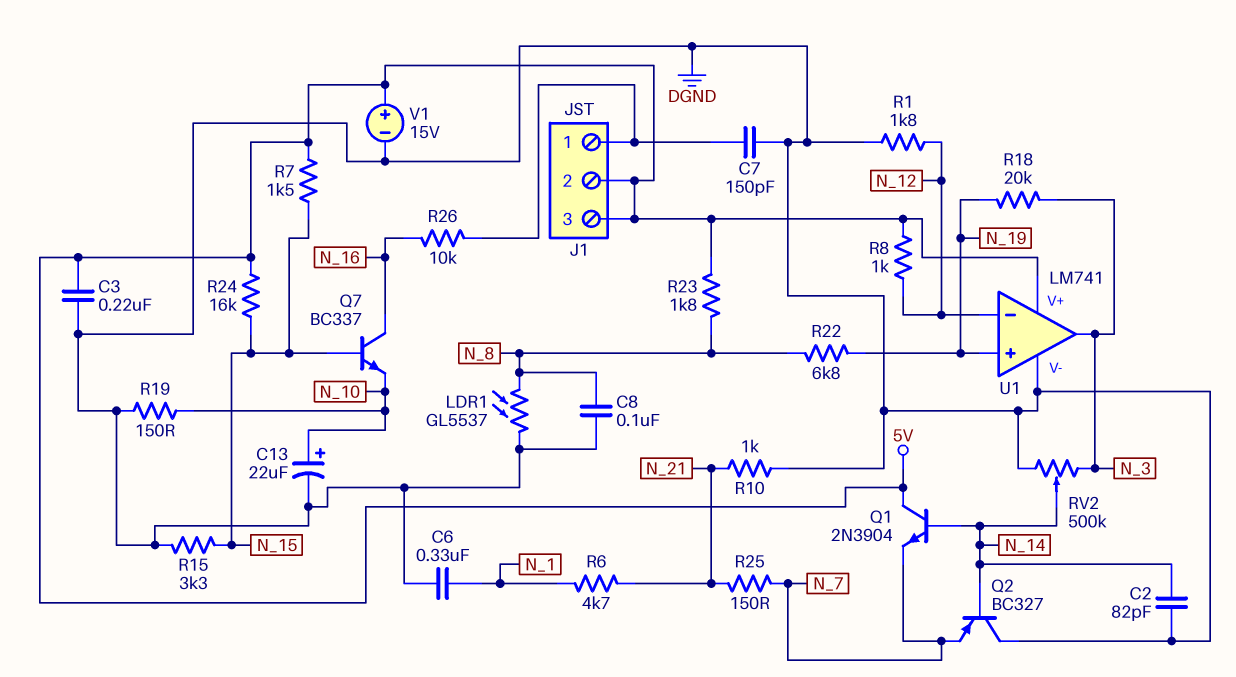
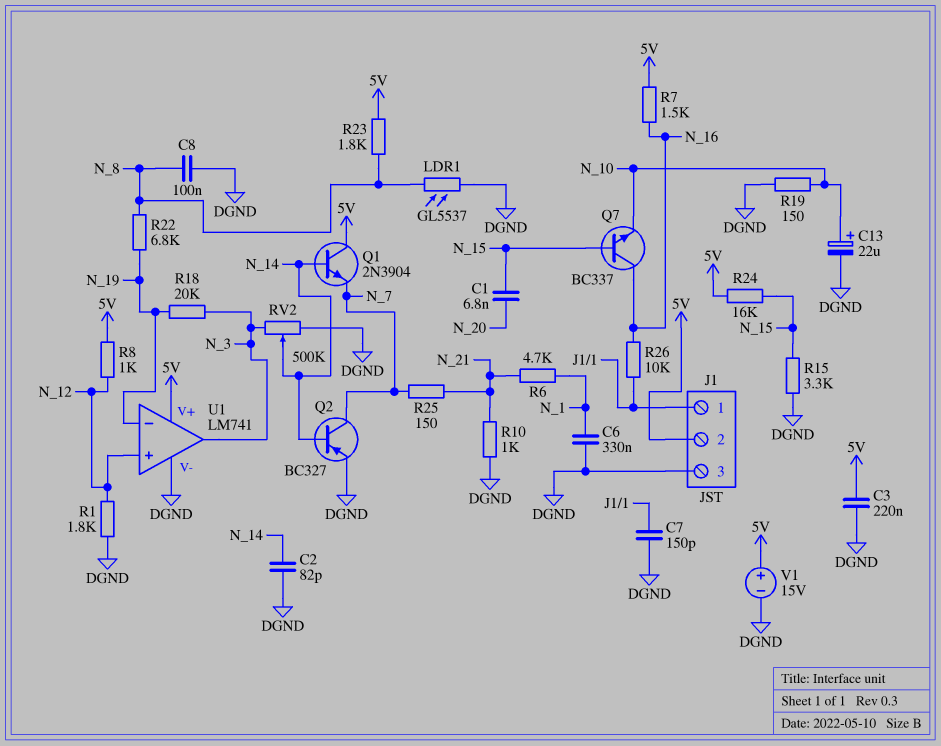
C1: none -> 6.8nF (N_15, N_20)
J1 pin 3: 5V -> DGND
Q2: PNP BC327 (B N_14, C DGND, E N_7) -> PNP BC327 (B N_14, C N_7, E DGND)
R7: 1.5k (5V, N_15) -> 1.5k (5V, N_16)
U1 pin in+: N_19 -> N_12
U1 pin in-: N_12 -> N_19

